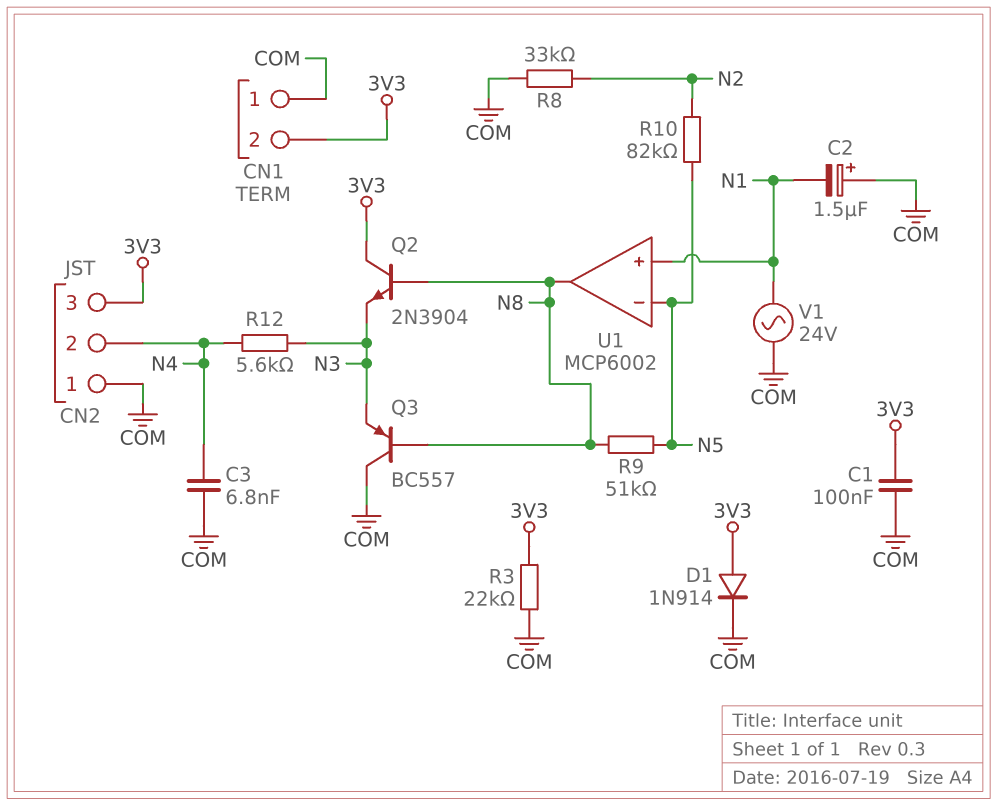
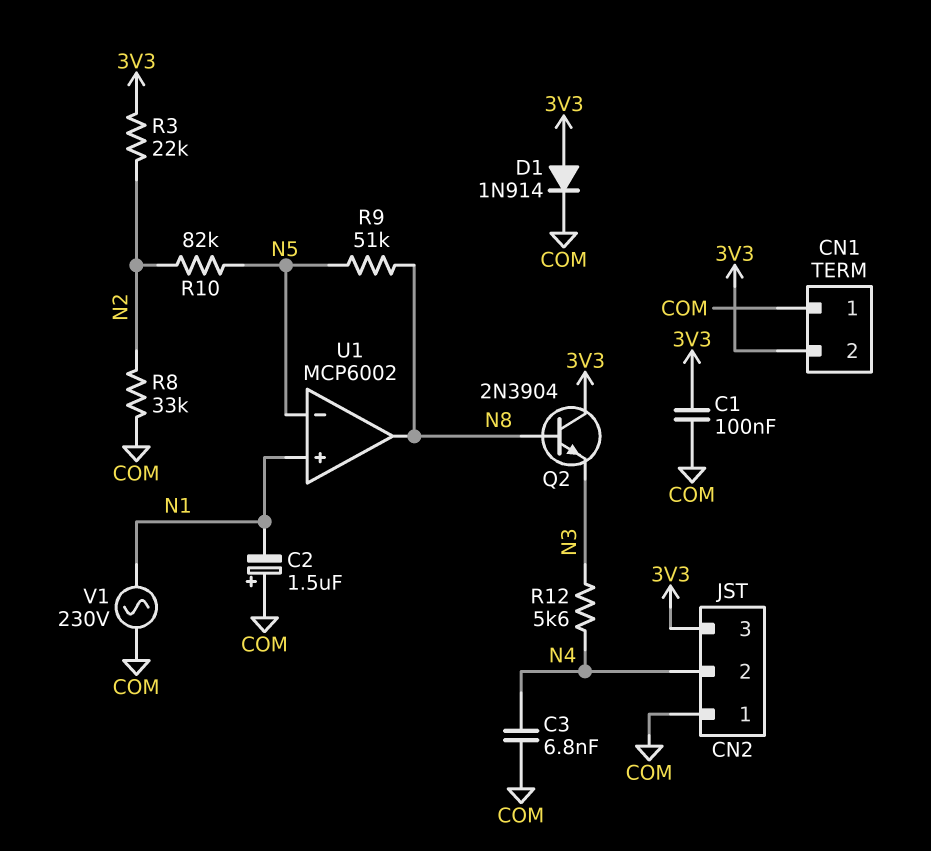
Q3: PNP BC557 (B N8, C COM, E N3) -> none
R3: 22k (3V3, COM) -> 22k (3V3, N2)
V1: AC 24V (COM, N1) -> AC 230V (COM, N1)

